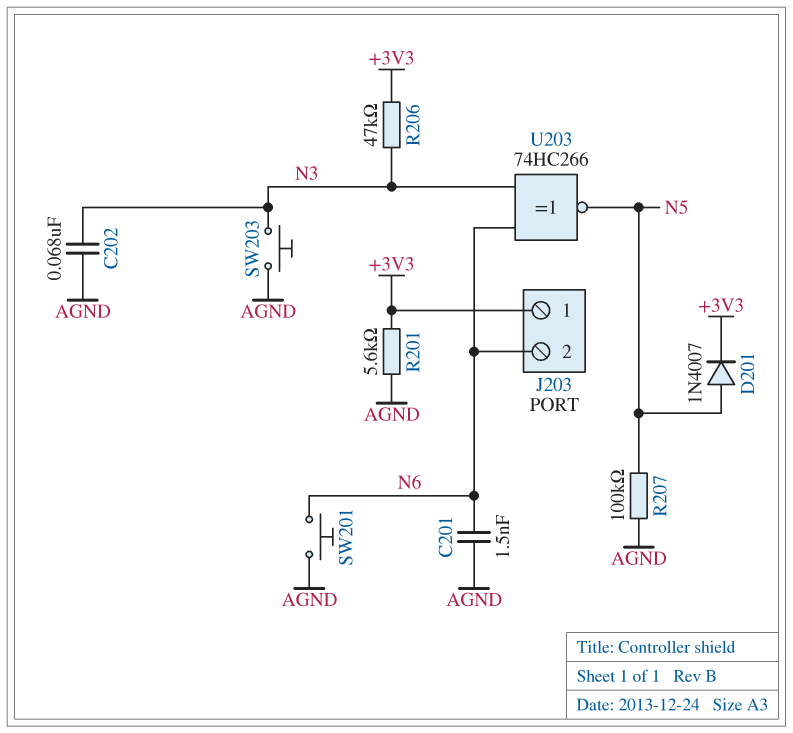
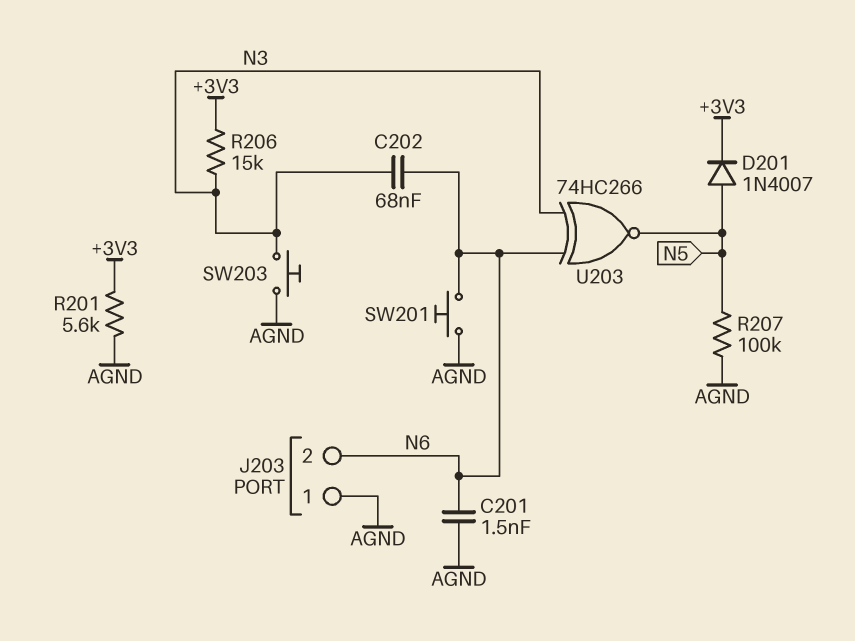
C202: 68nF (AGND, N3) -> 68nF (N3, N6)
J203 pin 1: +3V3 -> AGND
R206: 47k (+3V3, N3) -> 15k (+3V3, N3)

